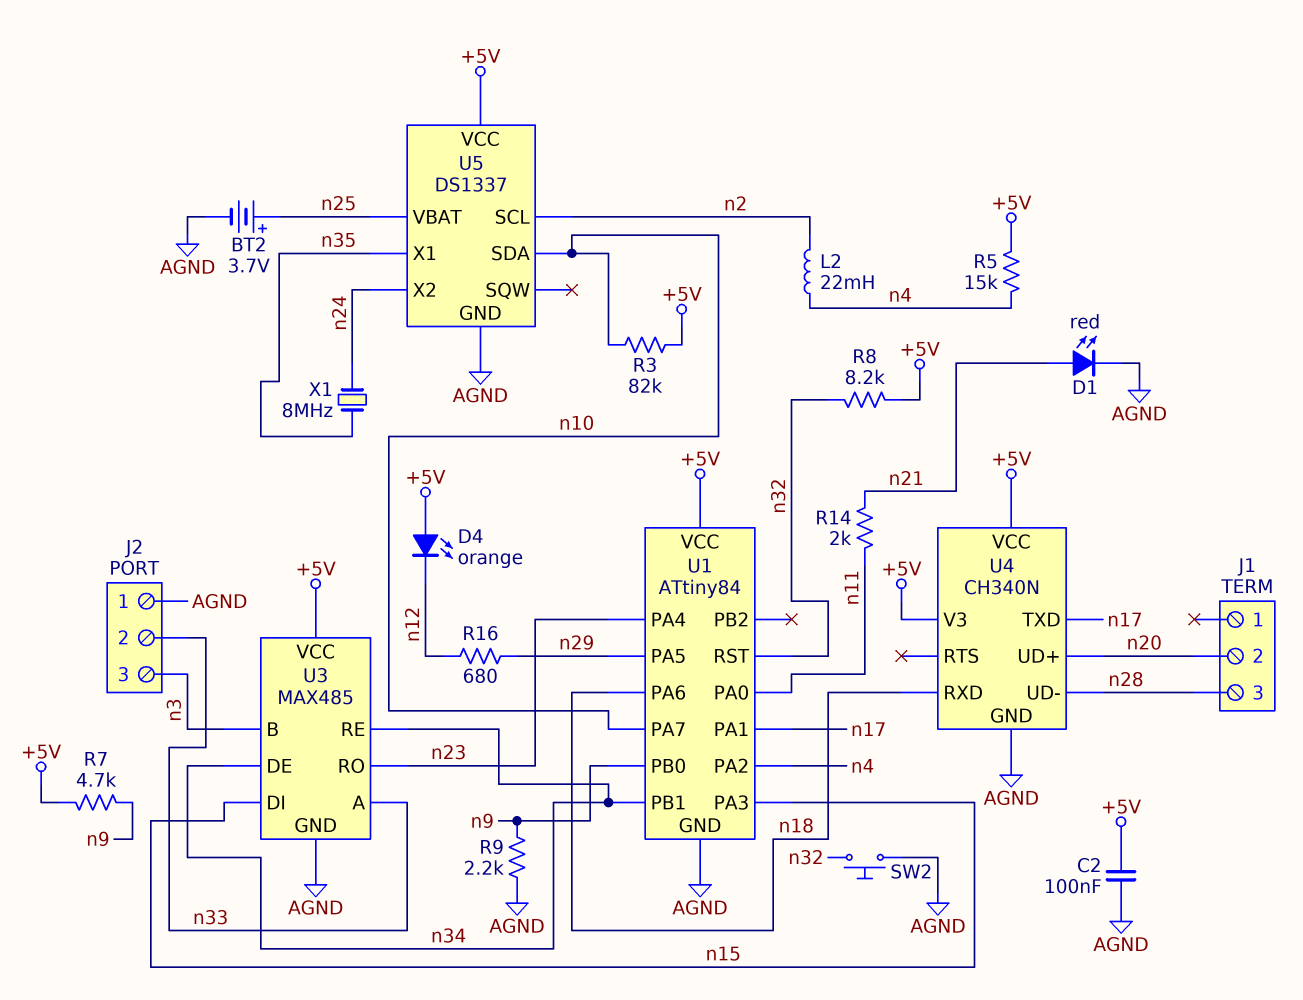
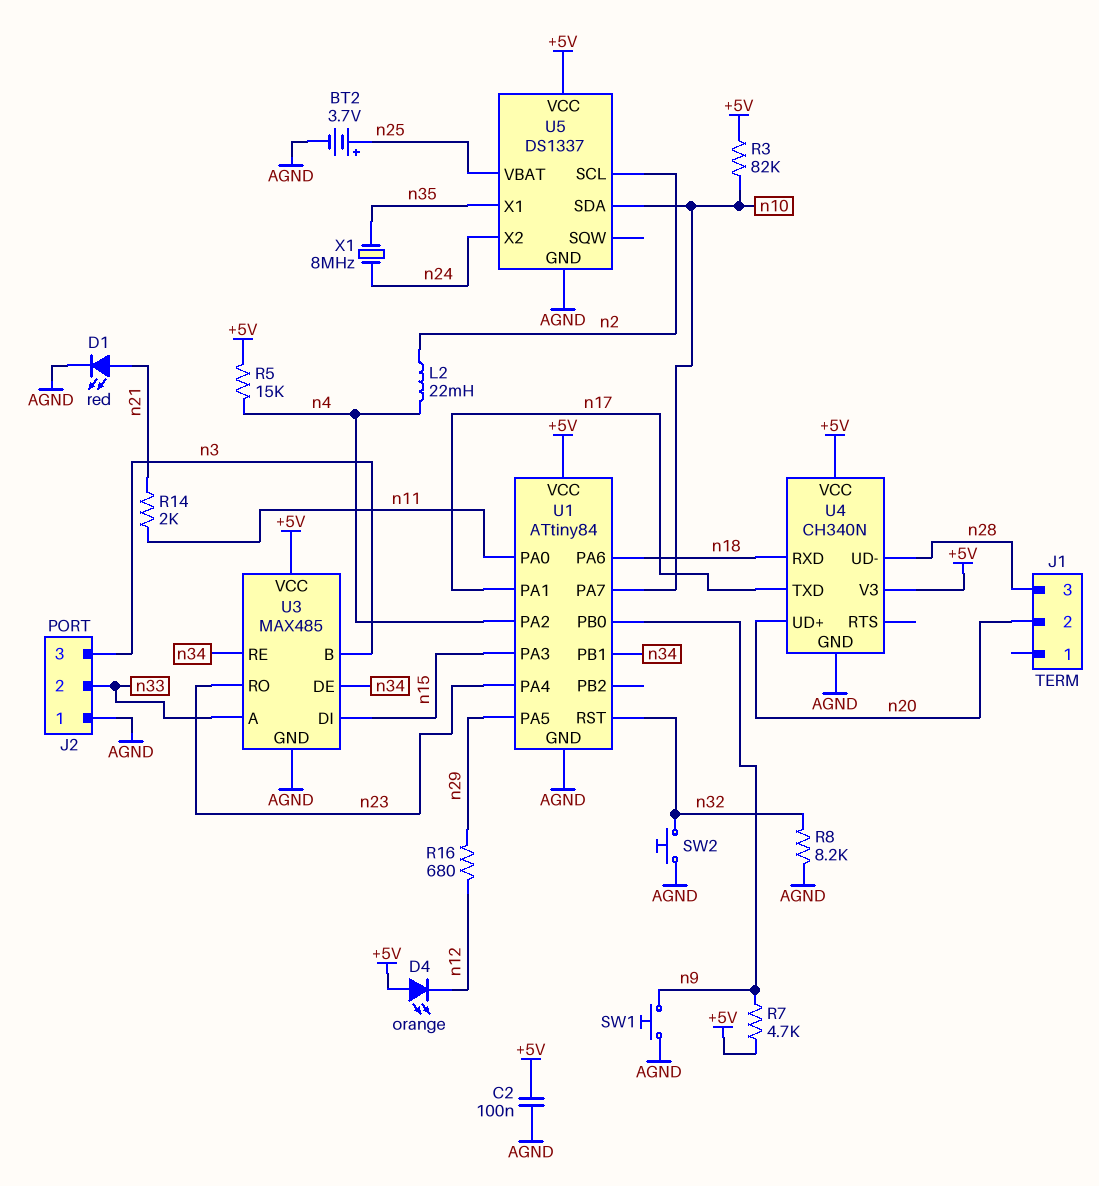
R8: 8.2k (+5V, n32) -> 8.2k (AGND, n32)
R9: 2.2k (AGND, n9) -> none
SW1: none -> button (AGND, n9)

